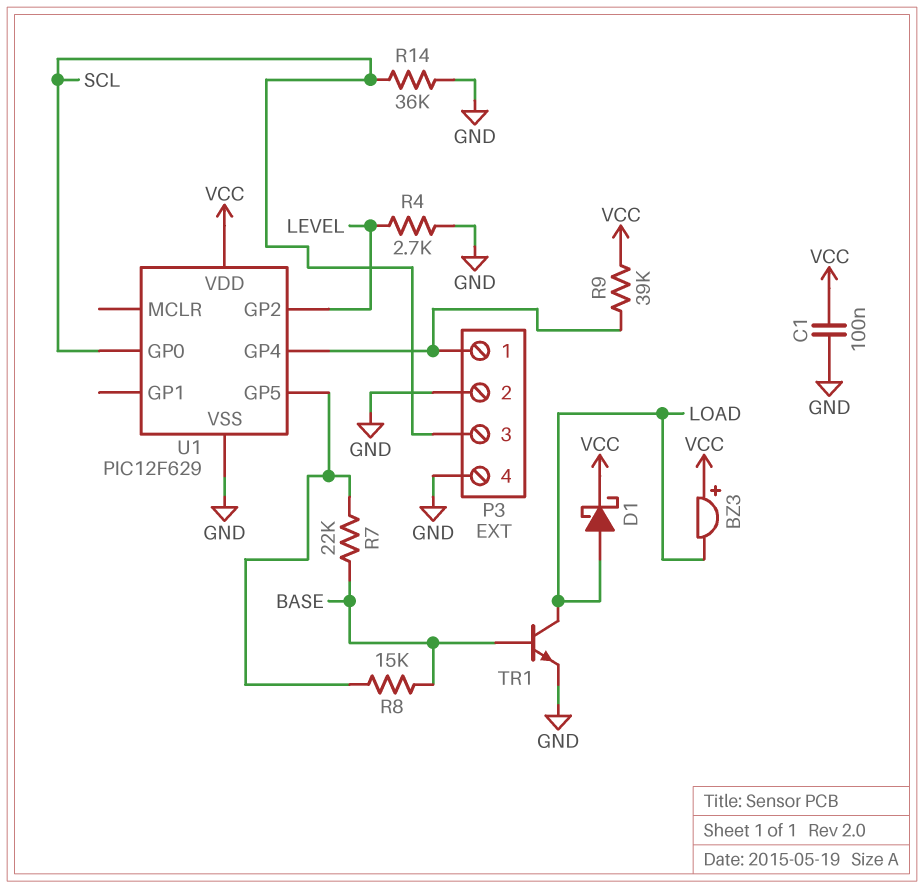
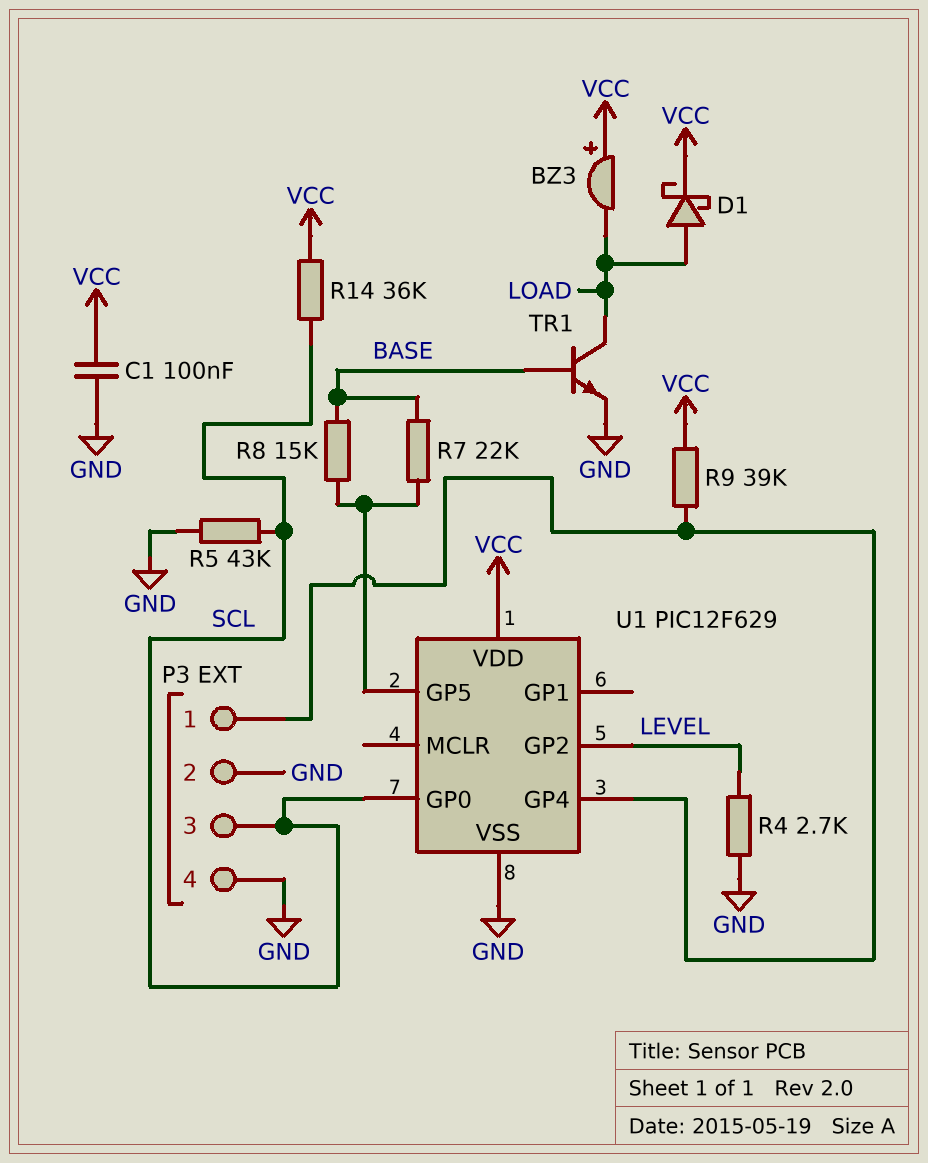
R5: none -> 43k (GND, SCL)
R14: 36k (GND, SCL) -> 36k (SCL, VCC)

